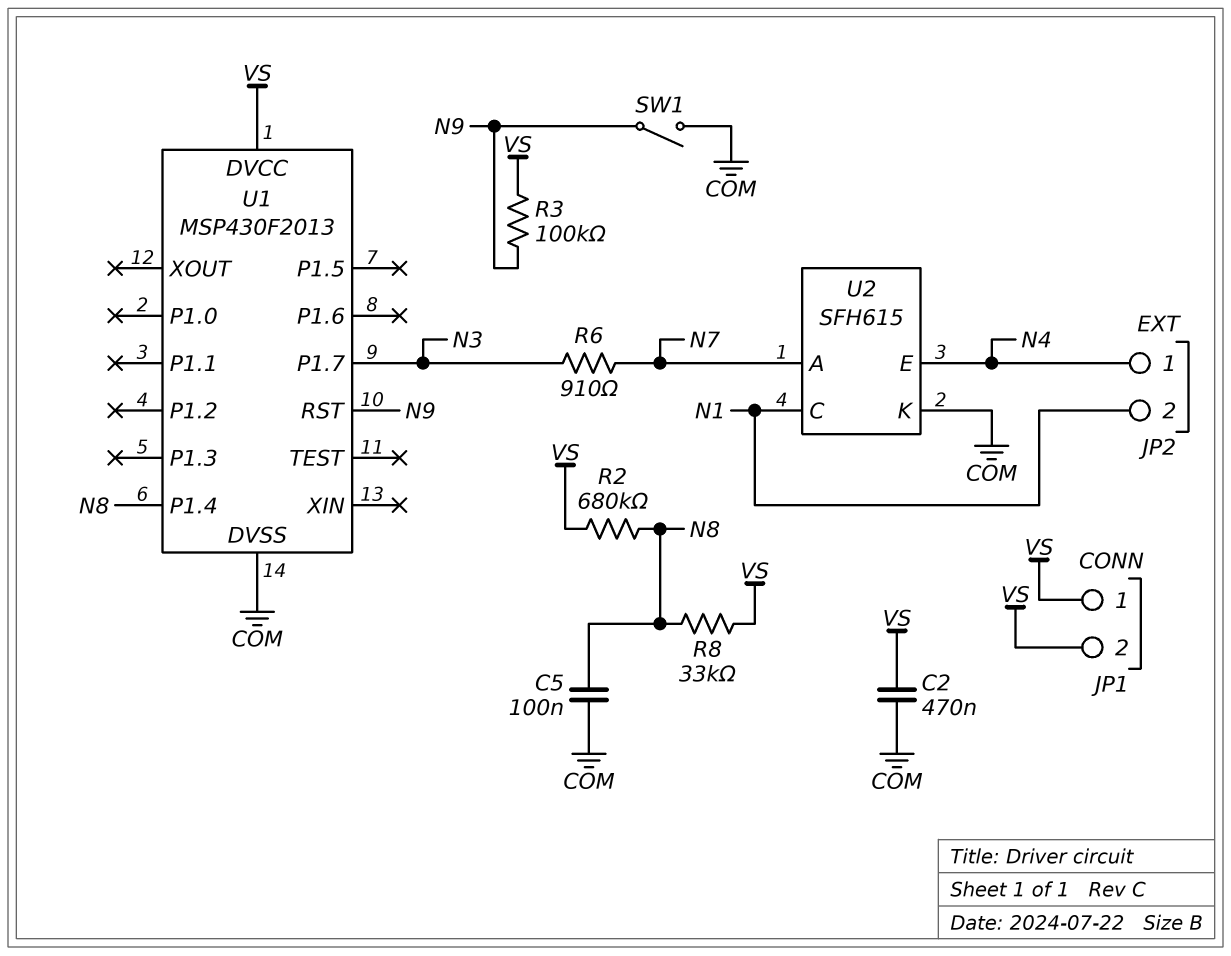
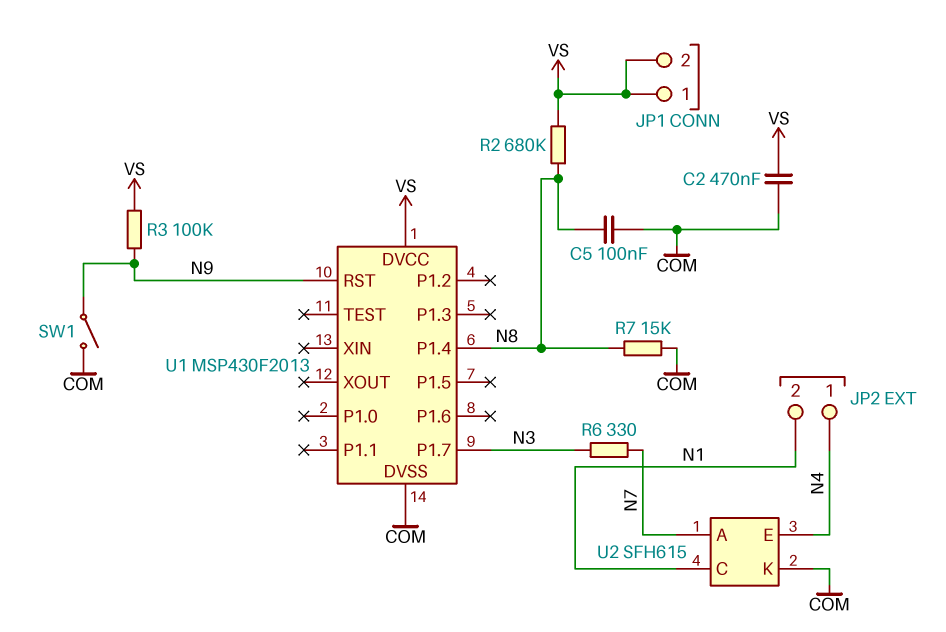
R6: 910 (N3, N7) -> 330 (N3, N7)
R7: none -> 15k (COM, N8)
R8: 33k (N8, VS) -> none

